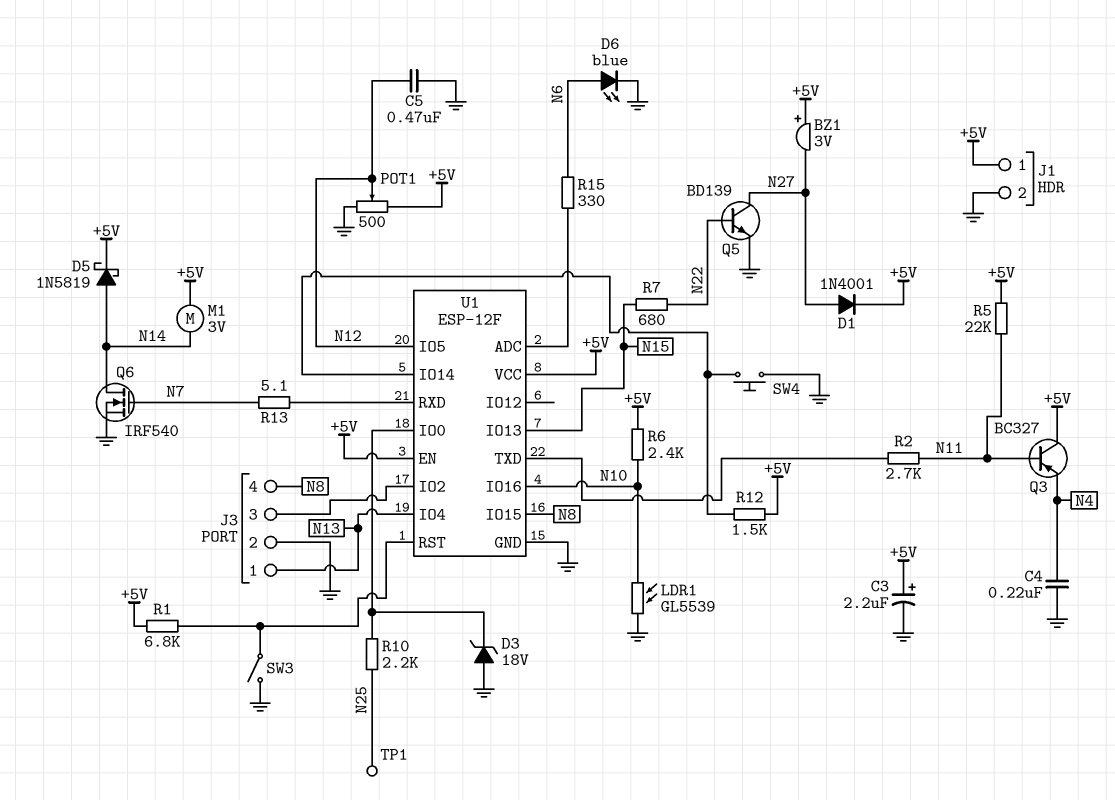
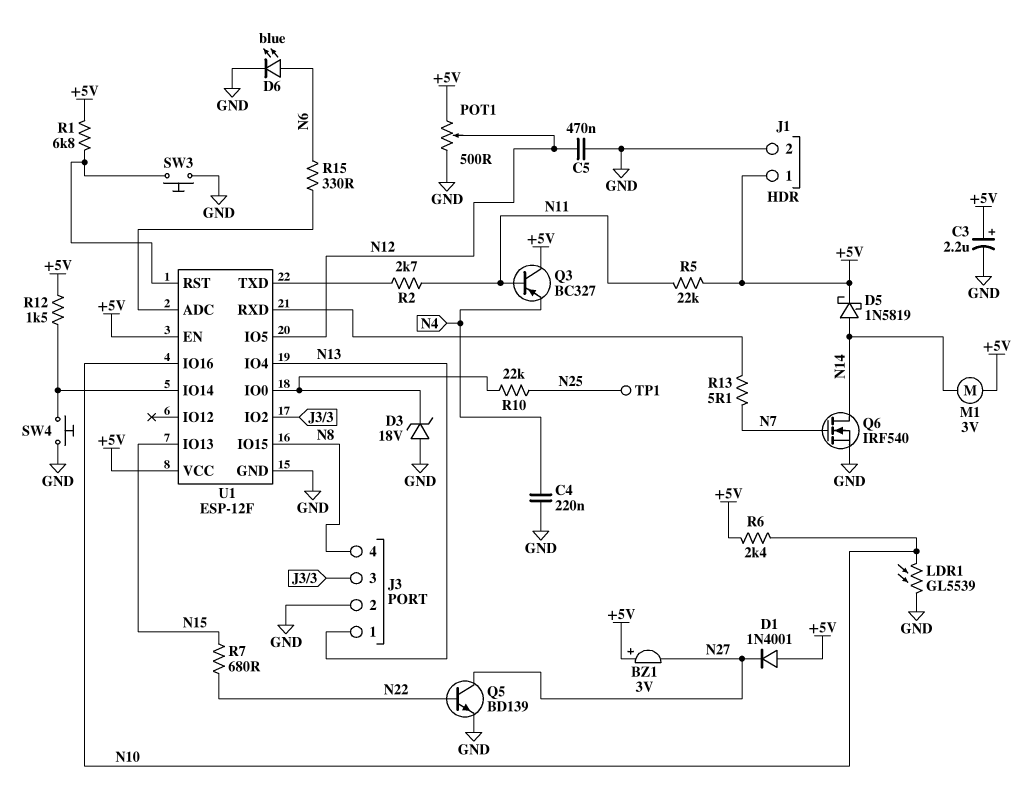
D1: diode 1N4001 (A N27, K +5V) -> diode 1N4001 (A +5V, K N27)
R10: 2.2k (N25, U1/IO0) -> 22k (N25, U1/IO0)
SW3: switch (GND, U1/RST) -> button (GND, U1/RST)

